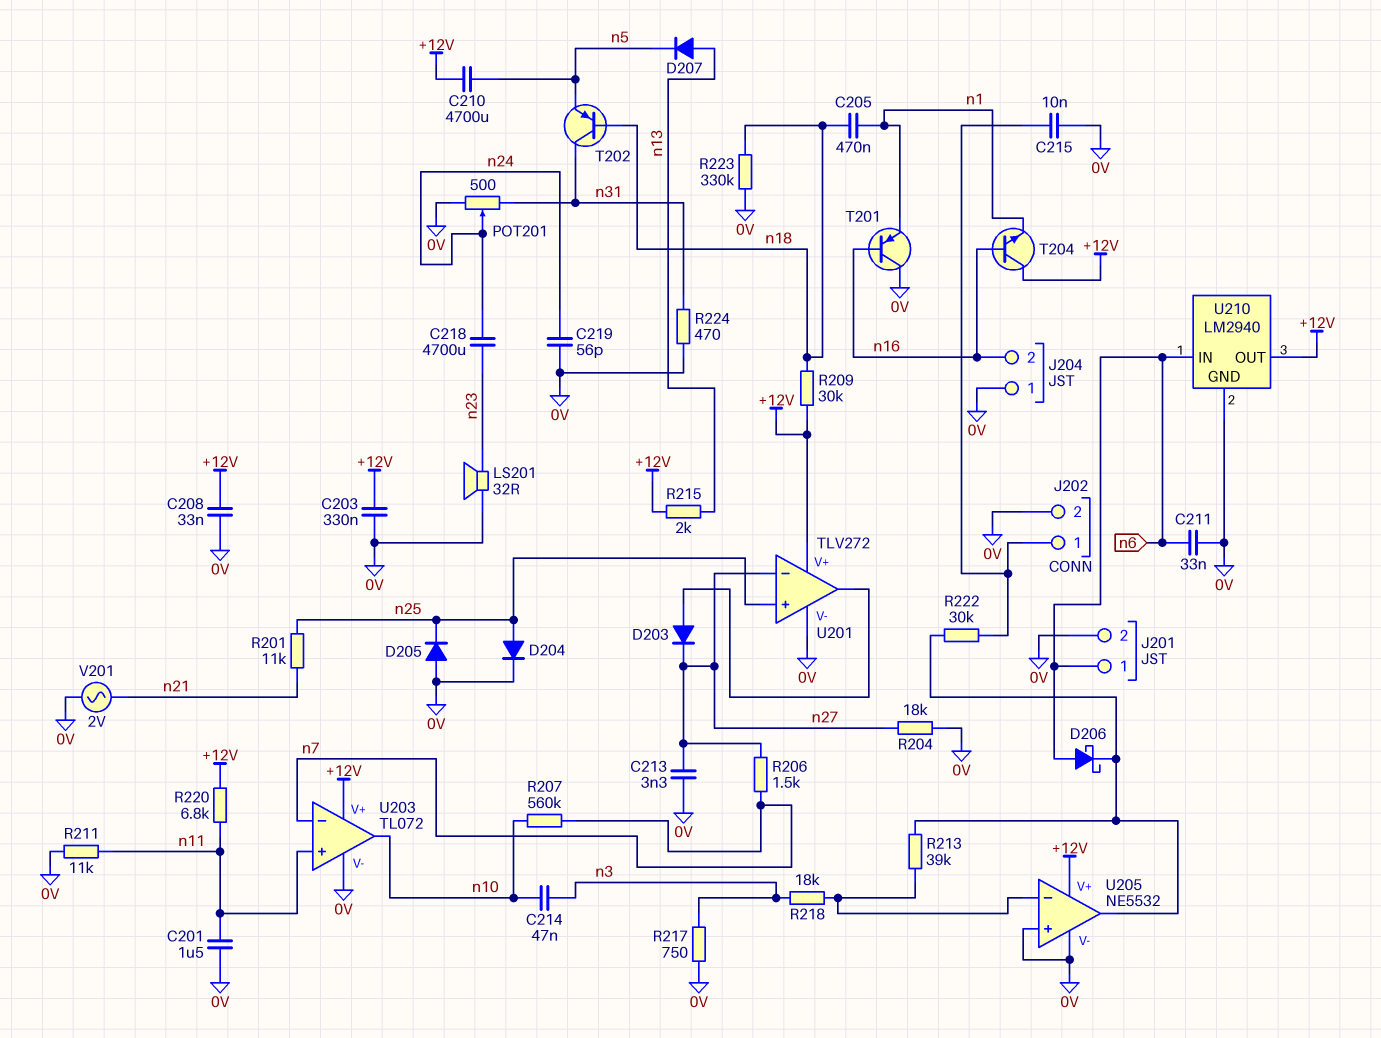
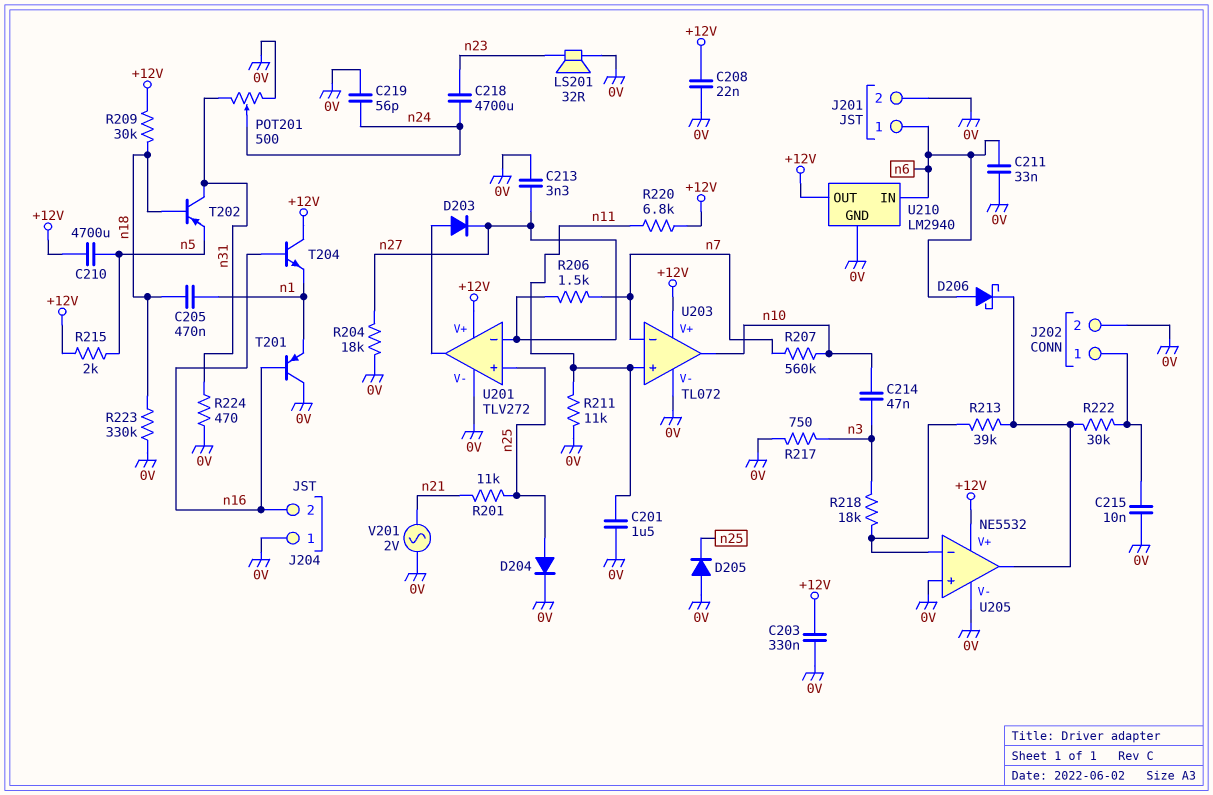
C208: 33nF (+12V, 0V) -> 22nF (+12V, 0V)
D207: diode (A n13, K n5) -> none
R215: 2k (+12V, n13) -> 2k (+12V, n5)

